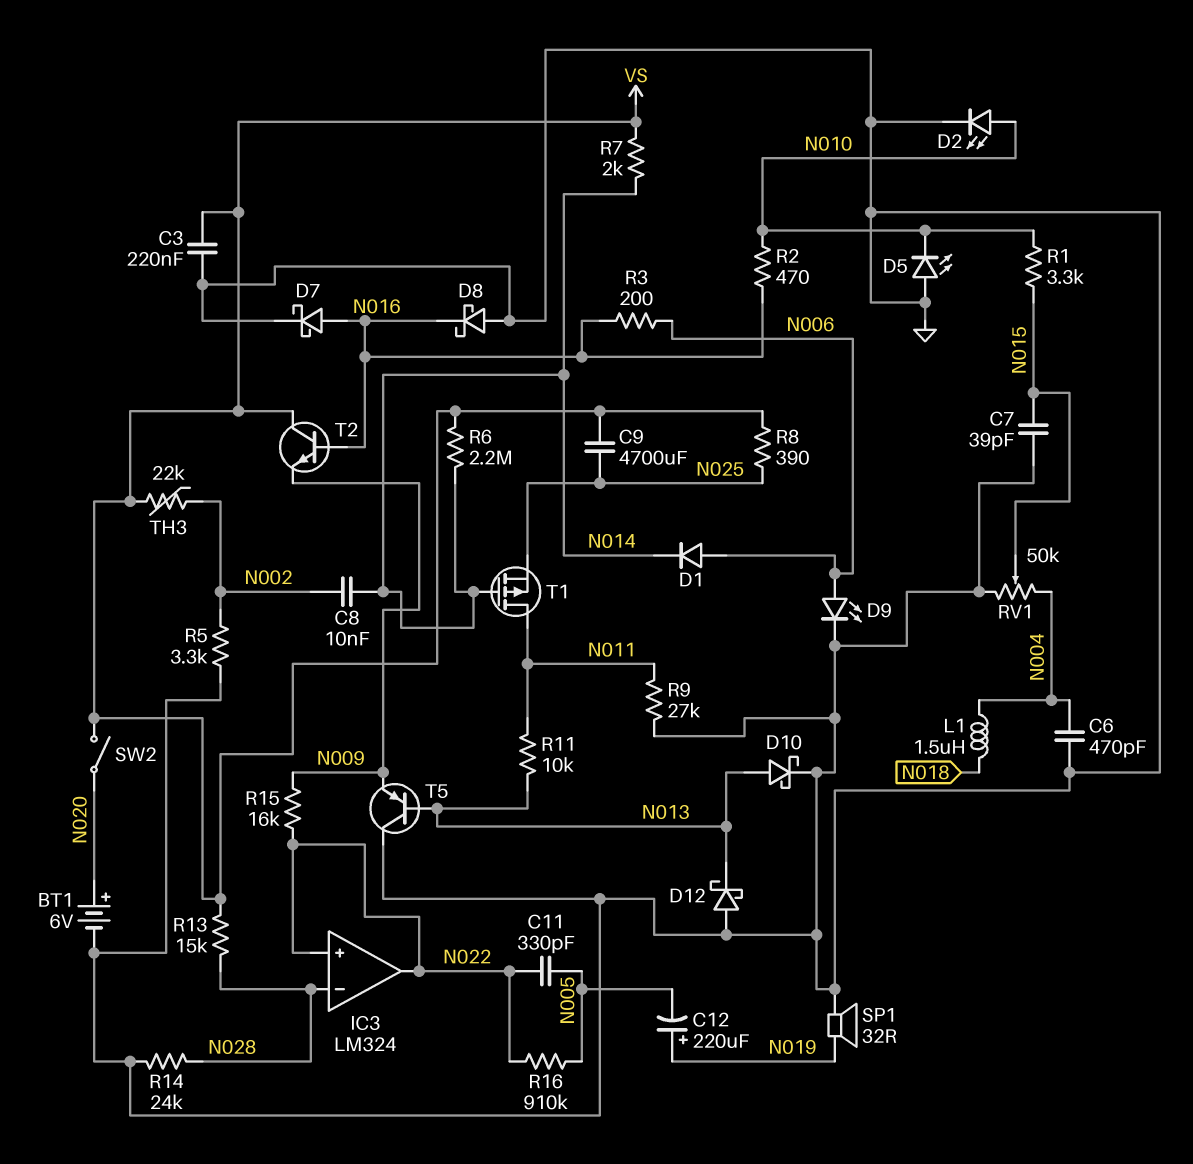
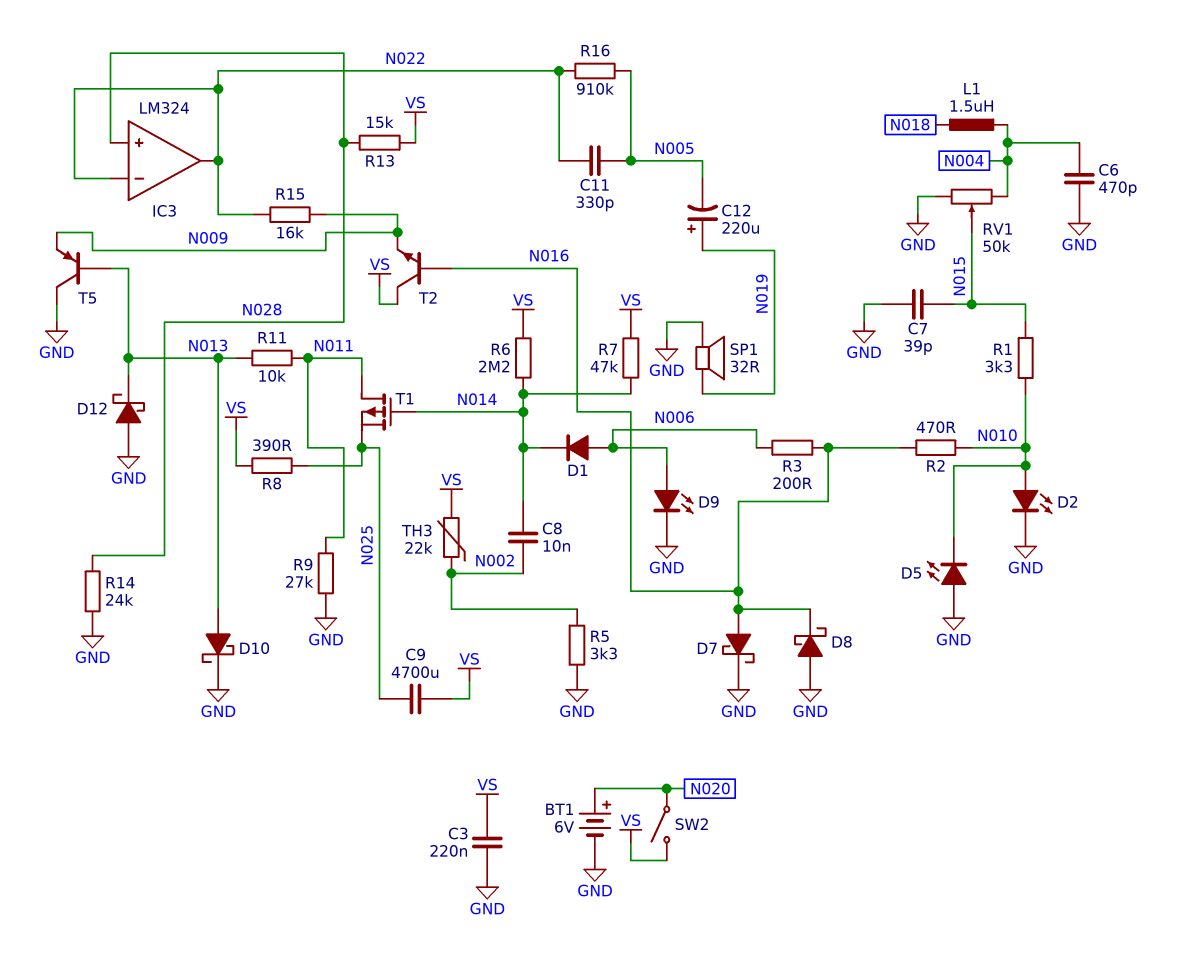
IC3 pin in+: N022 -> N028
IC3 pin in-: N028 -> N022
R7: 2k (N014, VS) -> 47k (N014, VS)

